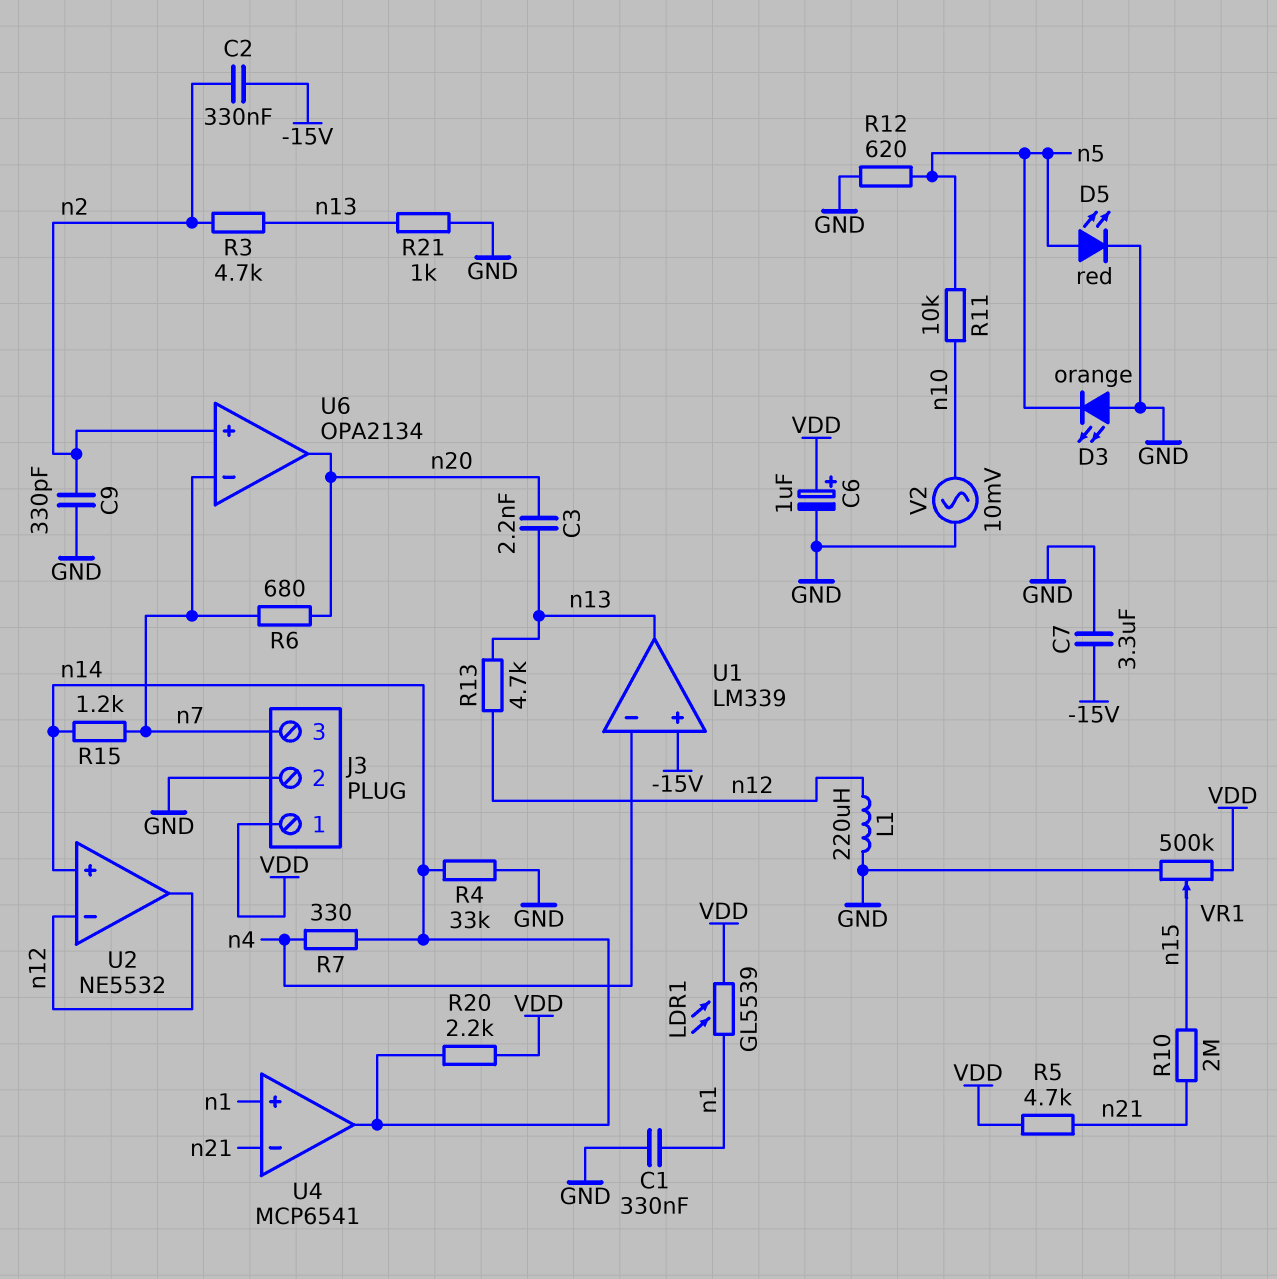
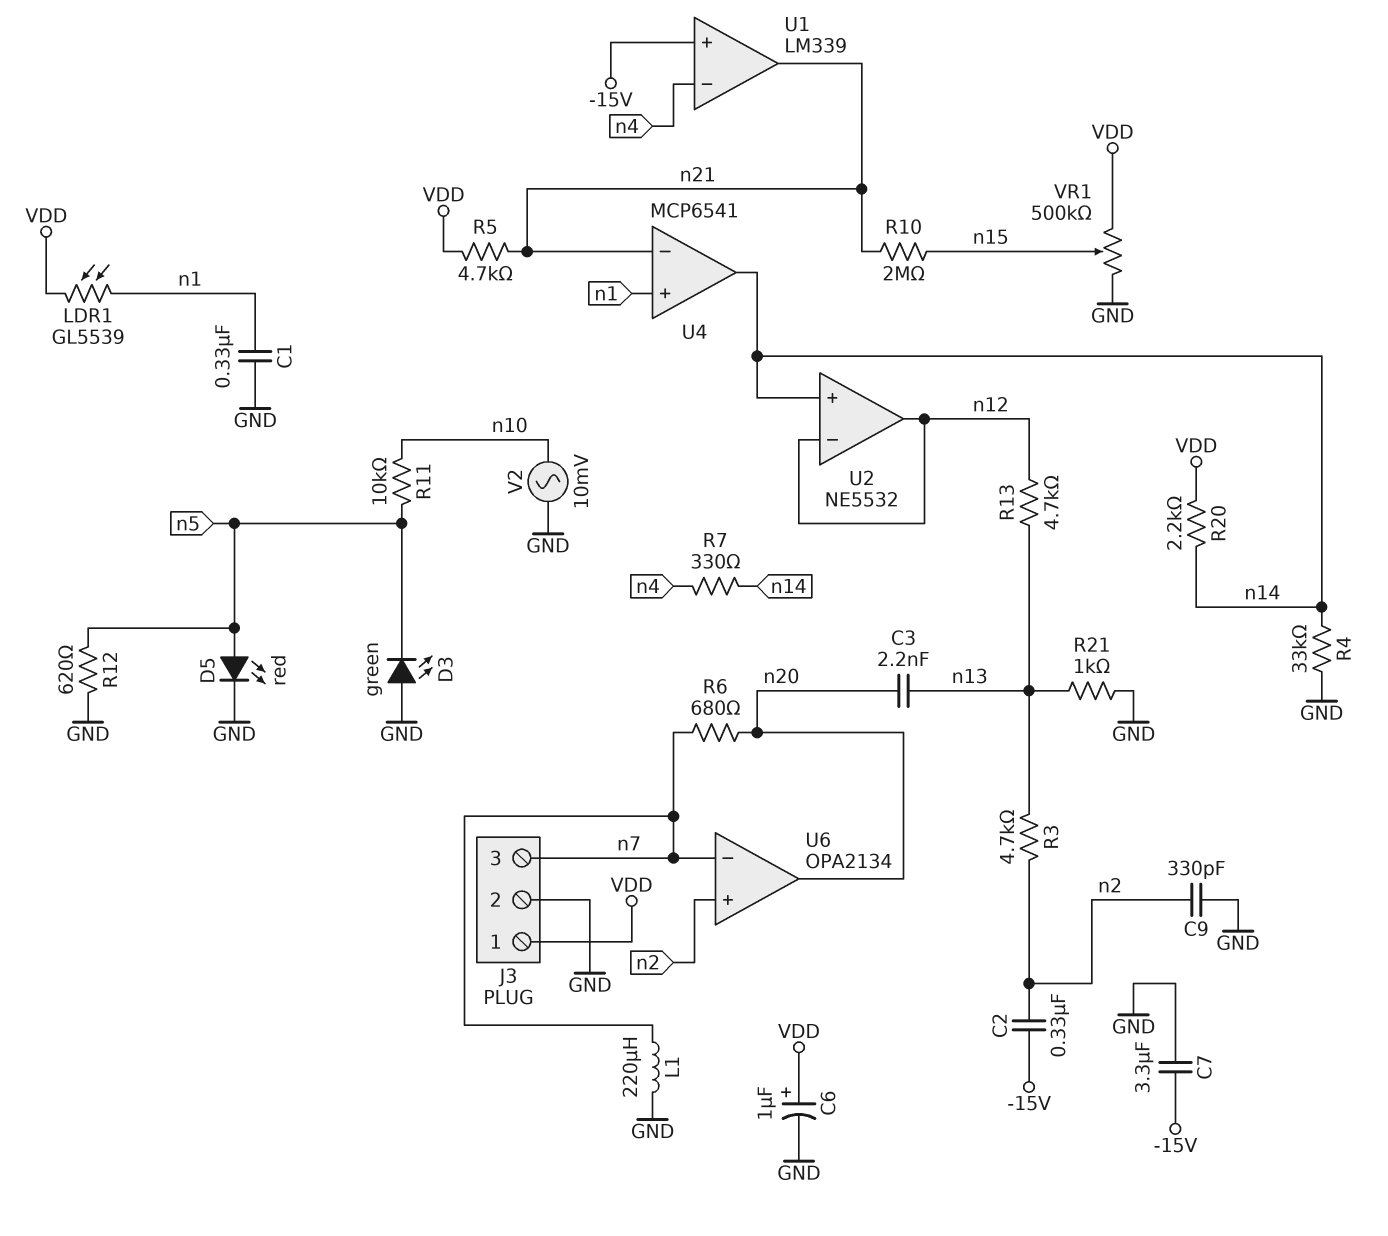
D3: LED orange (A GND, K n5) -> LED green (A GND, K n5)
L1: 220uH (GND, n12) -> 220uH (GND, n7)
R15: 1.2k (n7, n14) -> none
U1 pin out: n13 -> n21

